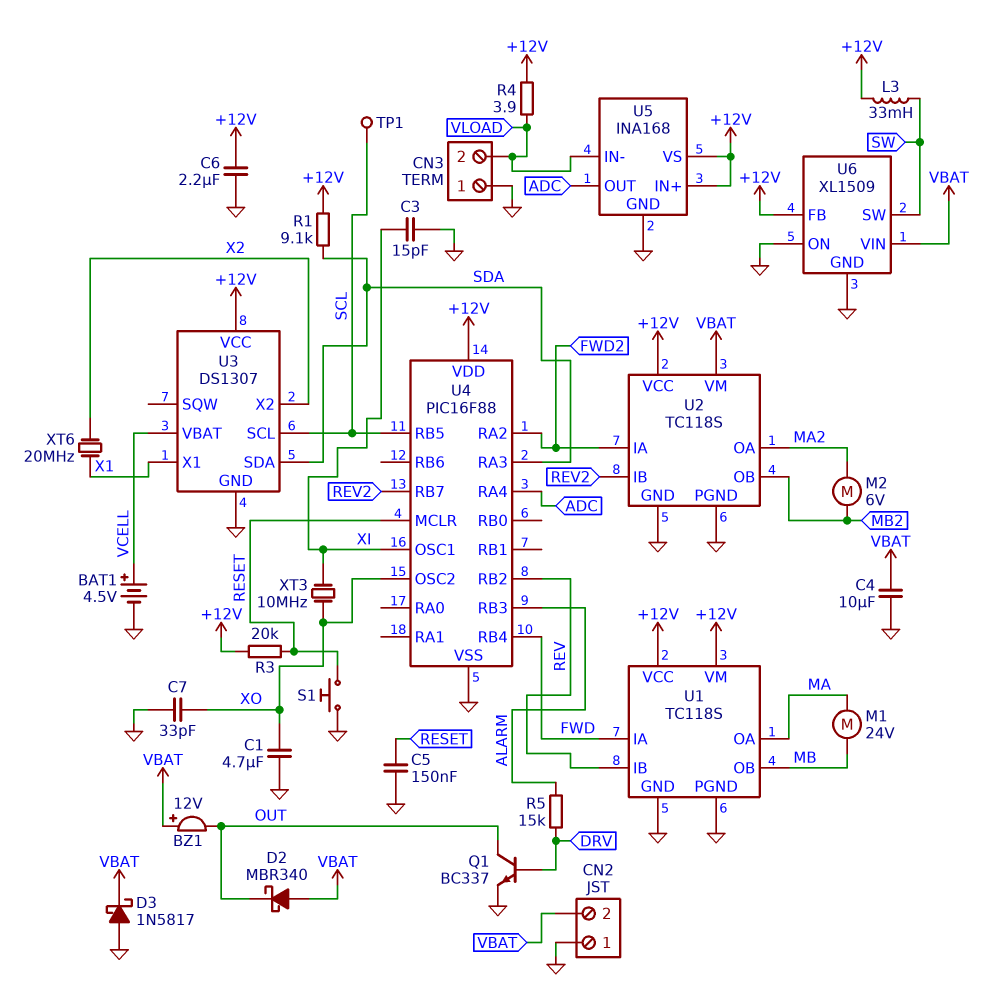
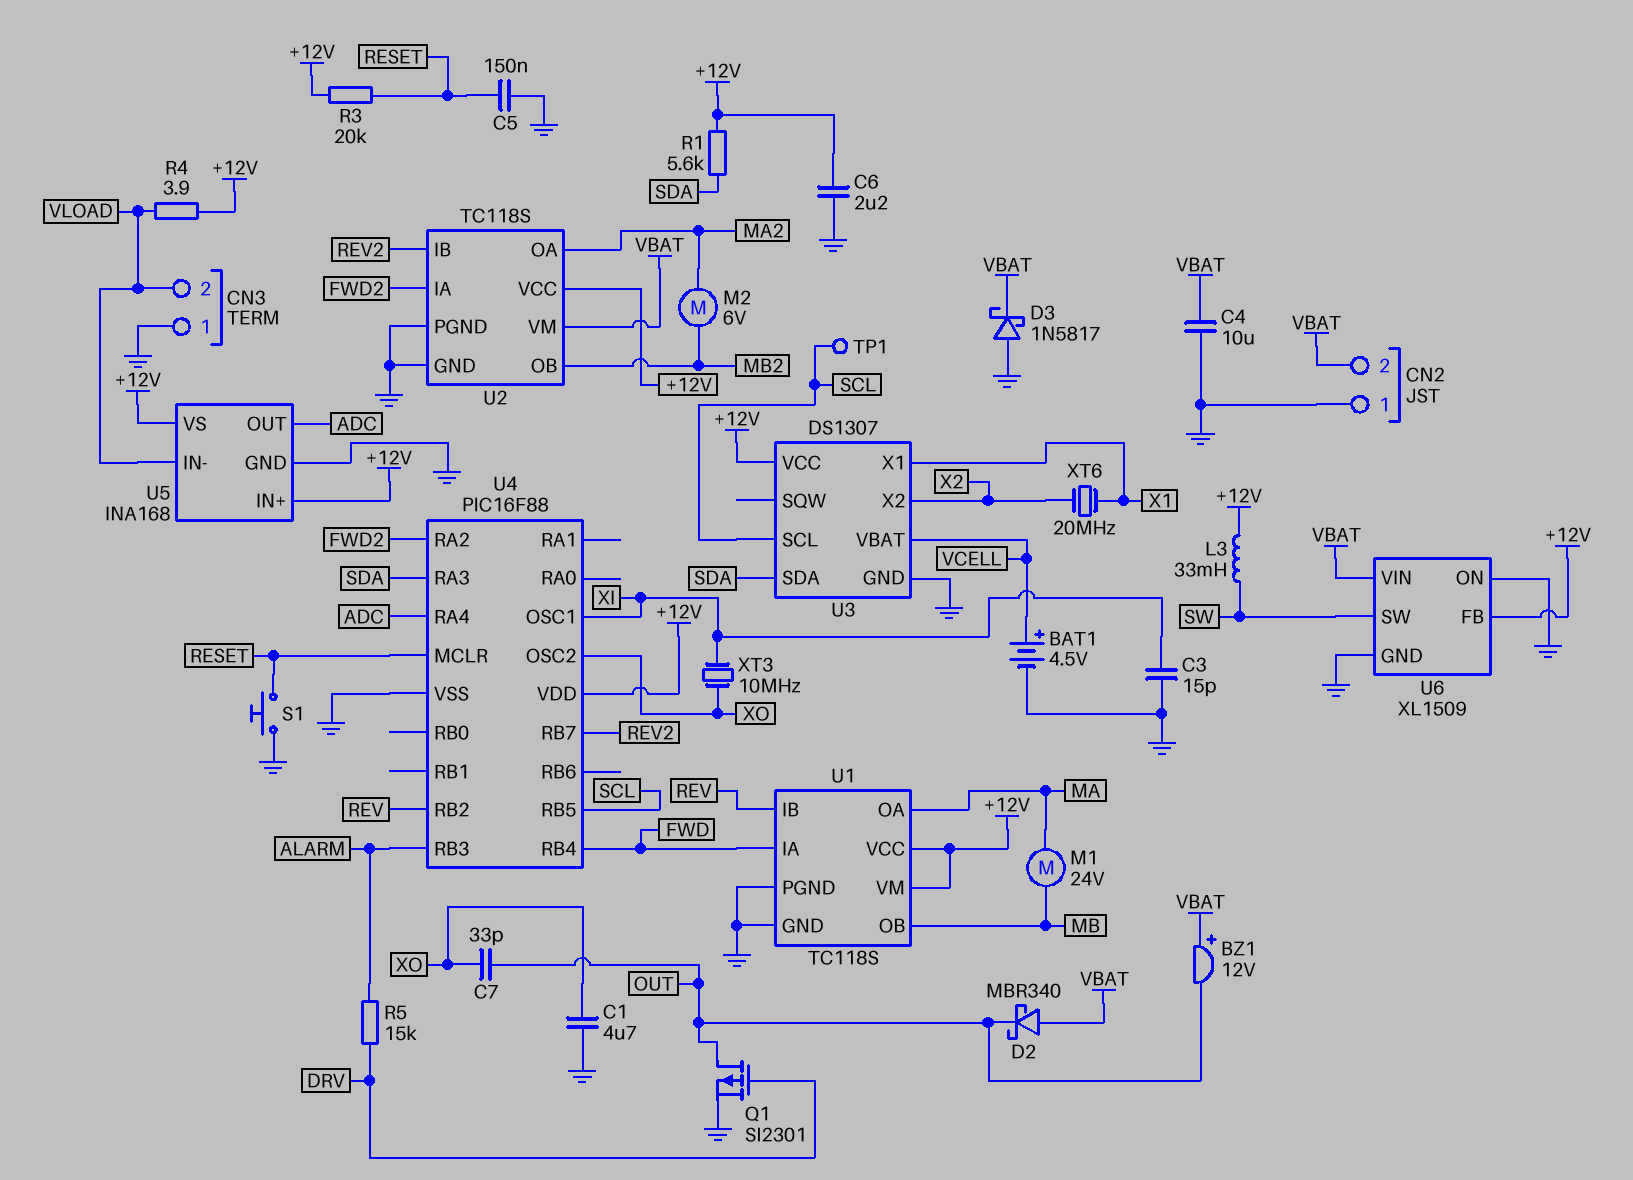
C7: 33pF (GND, XO) -> 33pF (OUT, XO)
Q1: NPN BC337 (B DRV, C OUT, E GND) -> PMOS SI2301 (G DRV, D OUT, S GND)
R1: 9.1k (+12V, SDA) -> 5.6k (+12V, SDA)

